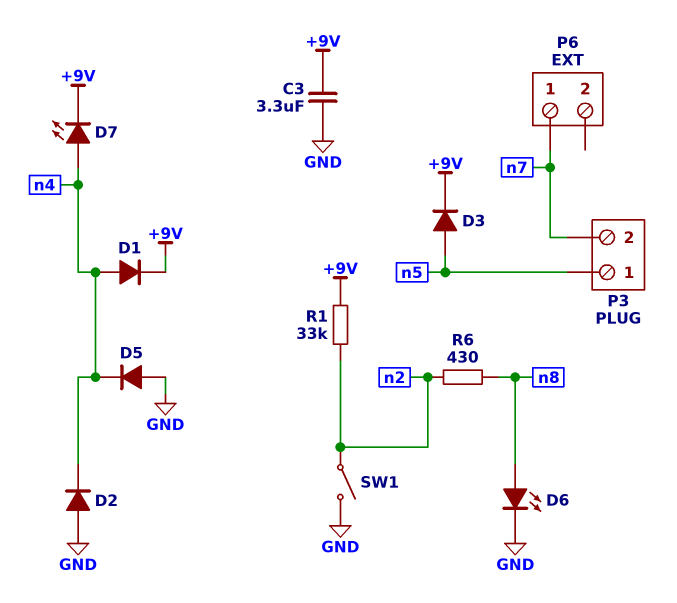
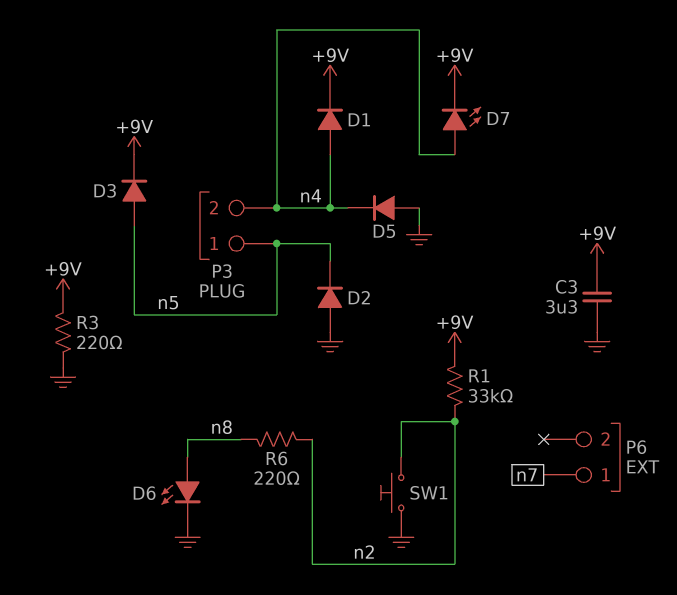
D2: diode (A GND, K n4) -> diode (A GND, K n5)
P3 pin 2: n7 -> n4
R3: none -> 220 (+9V, GND)
R6: 430 (n2, n8) -> 220 (n2, n8)
SW1: switch (GND, n2) -> button (GND, n2)

